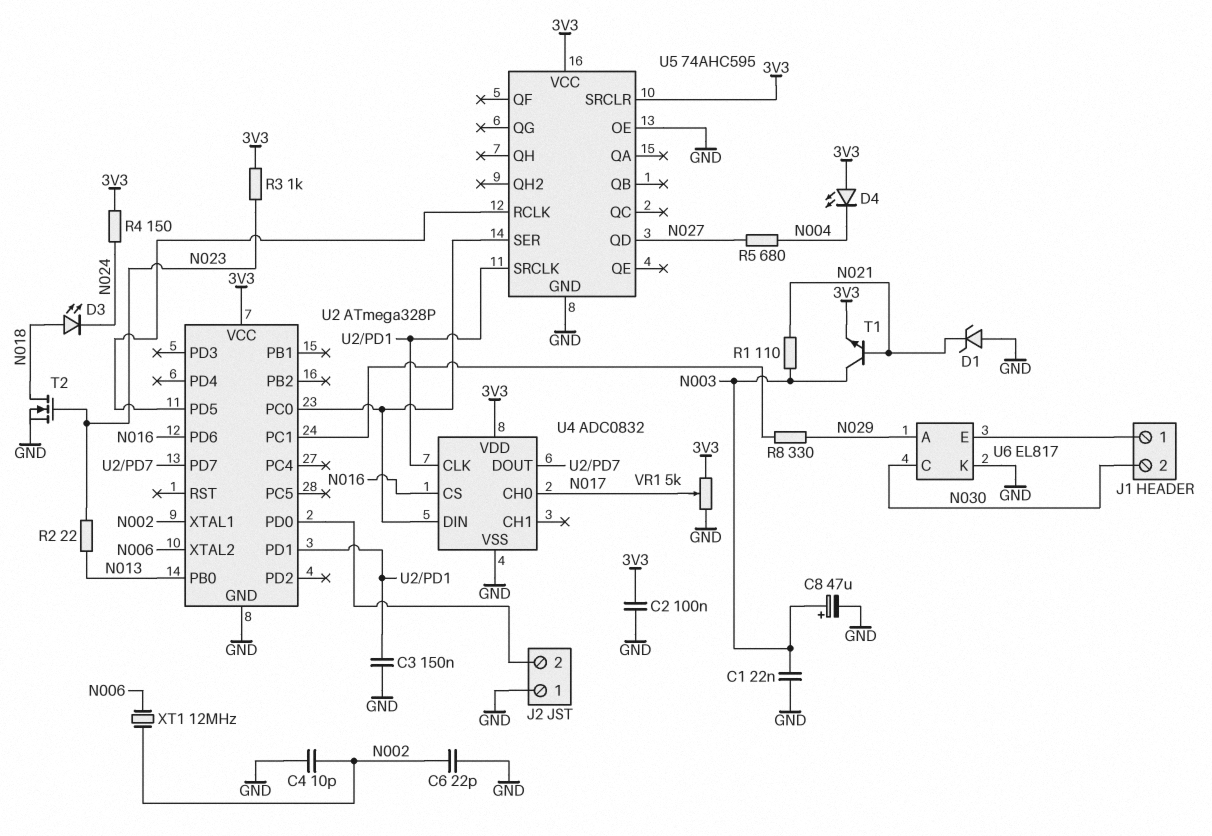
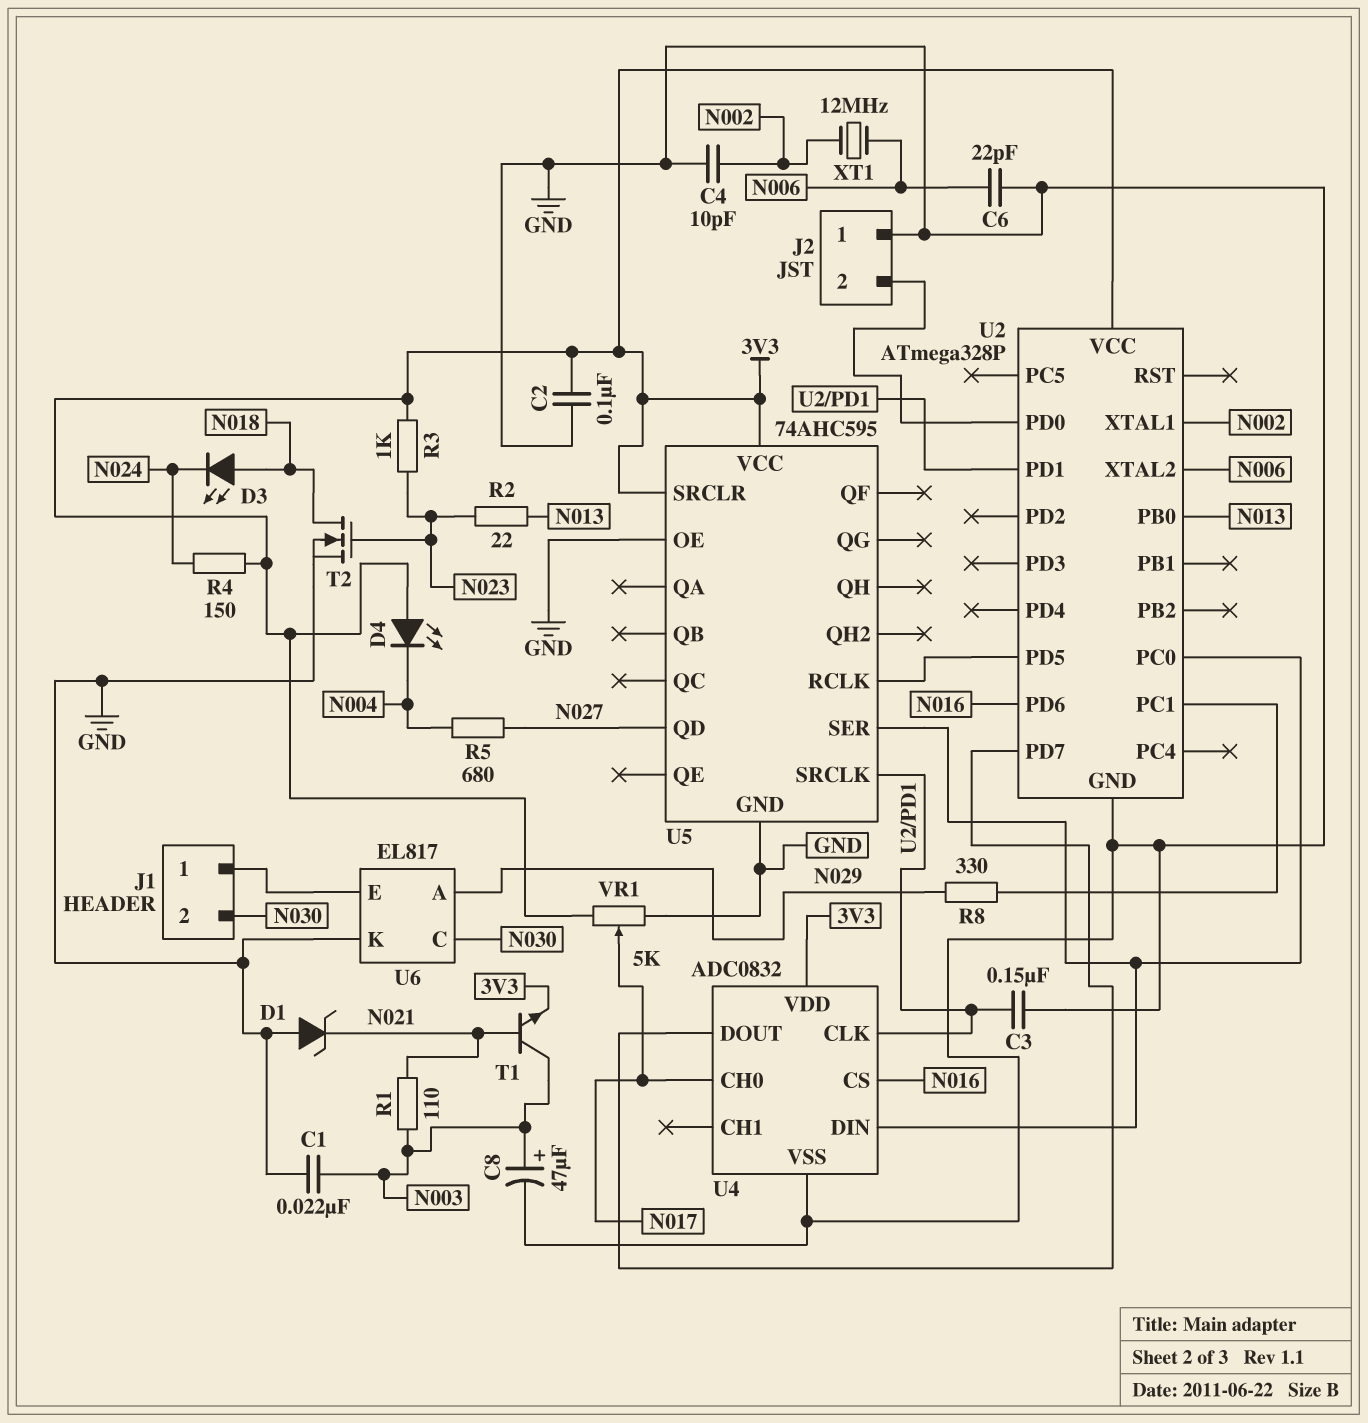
C6: 22pF (GND, N002) -> 22pF (GND, N006)

